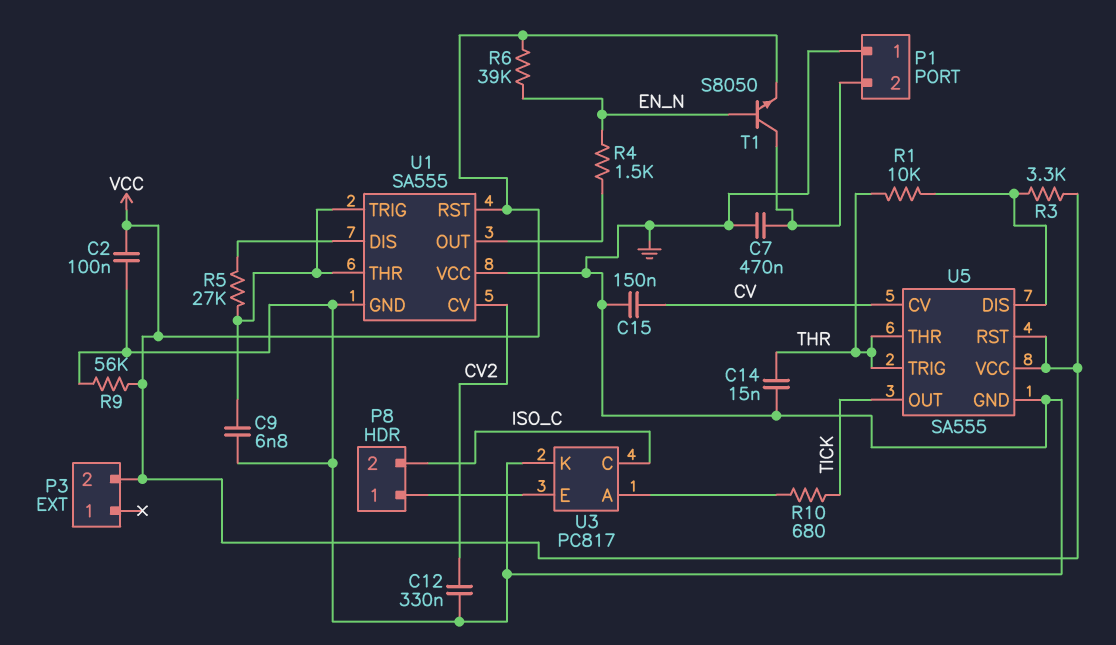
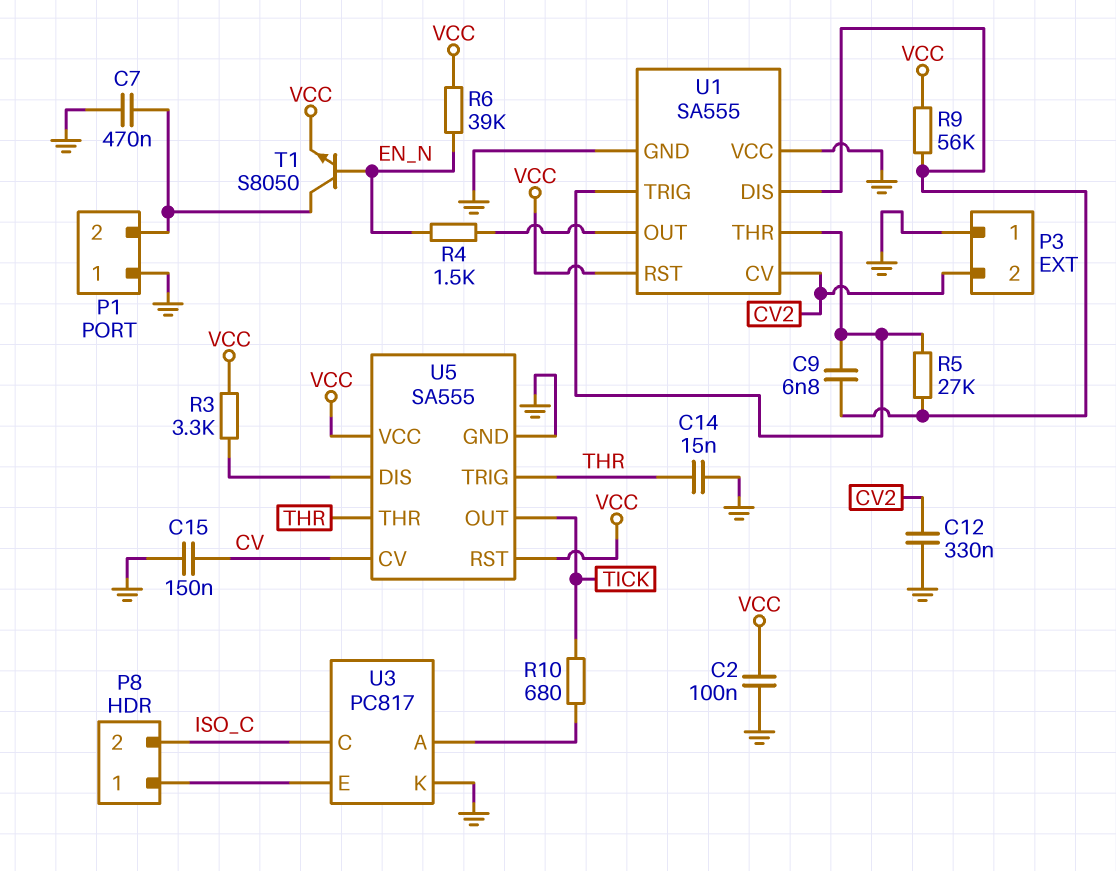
C9: 6.8nF (GND, U1/THR) -> 6.8nF (U1/DIS, U1/THR)
P3 pin 1: none -> GND
P3 pin 2: VCC -> CV2
R1: 10k (THR, U5/DIS) -> none
R9: 56k (GND, VCC) -> 56k (U1/DIS, VCC)

